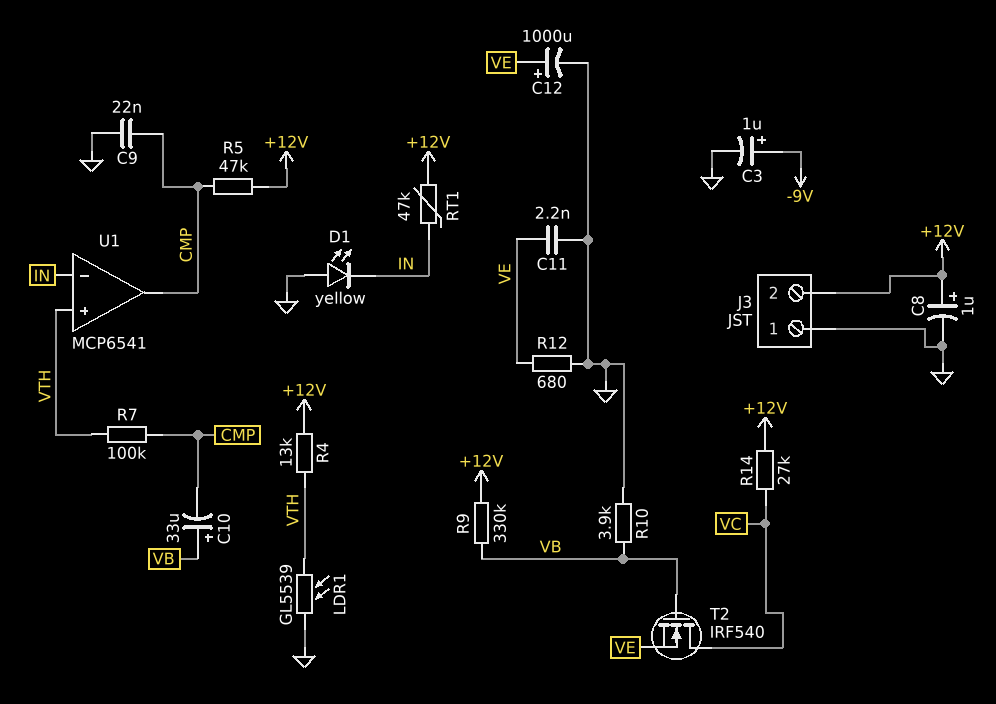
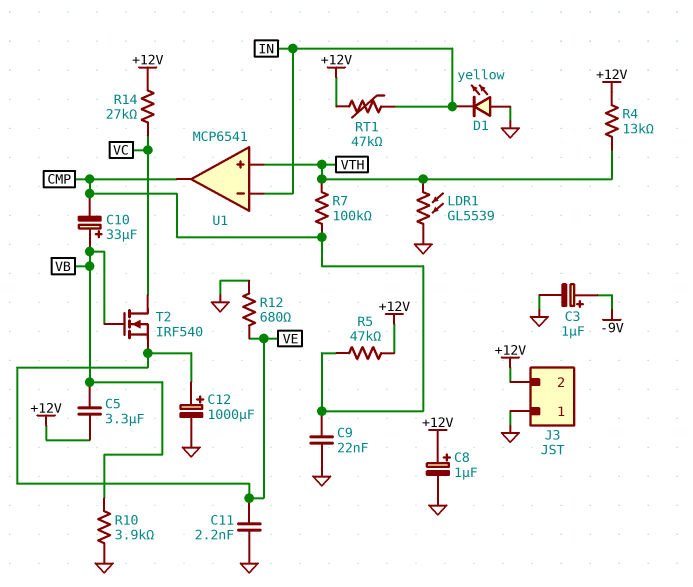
C5: none -> 3.3uF (+12V, VB)
R9: 330k (+12V, VB) -> none

